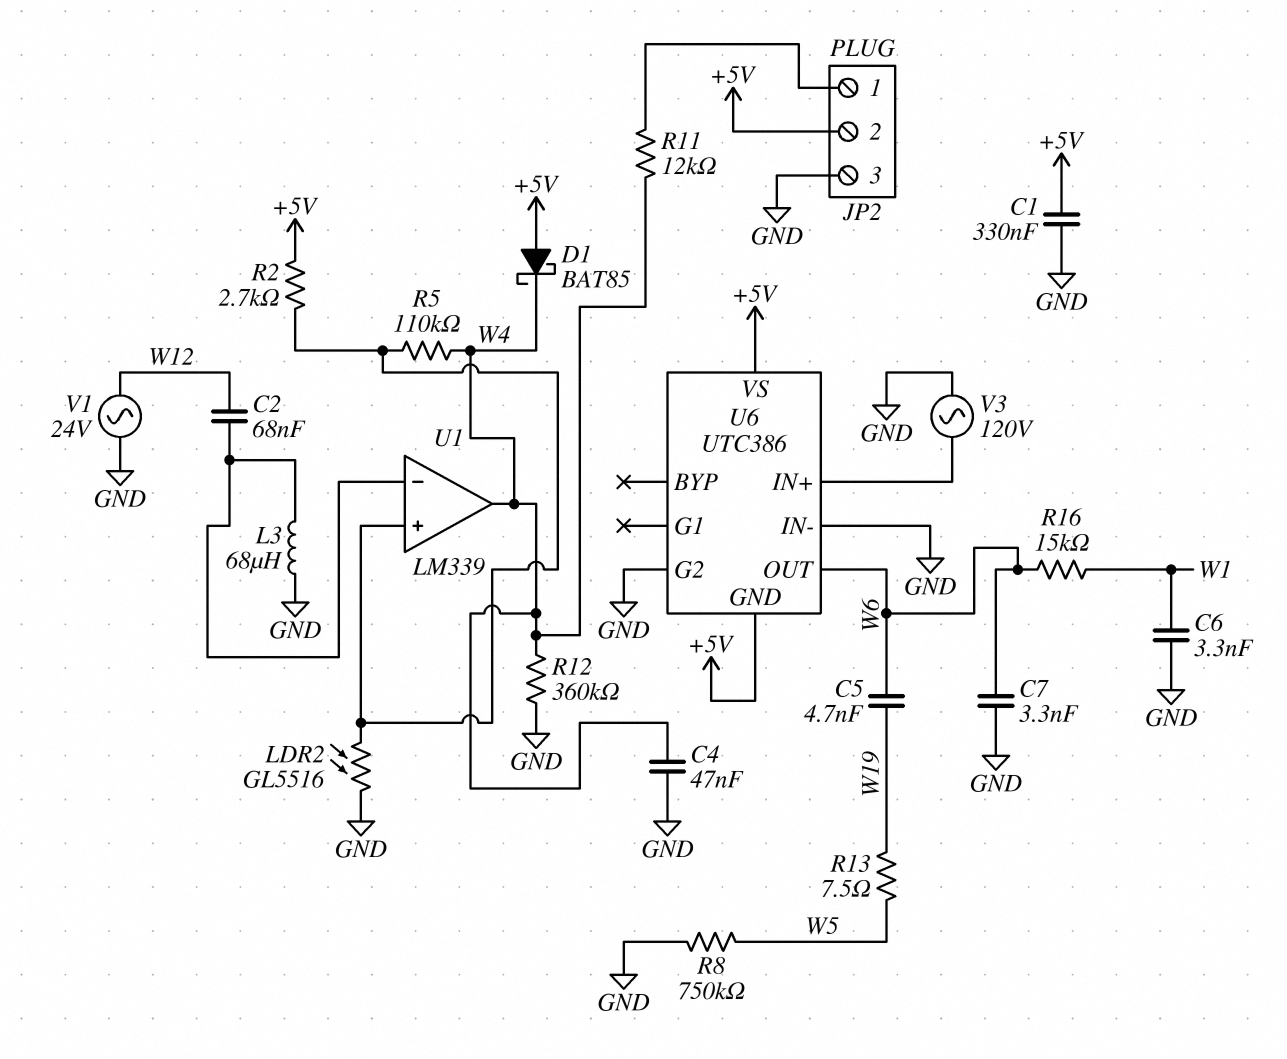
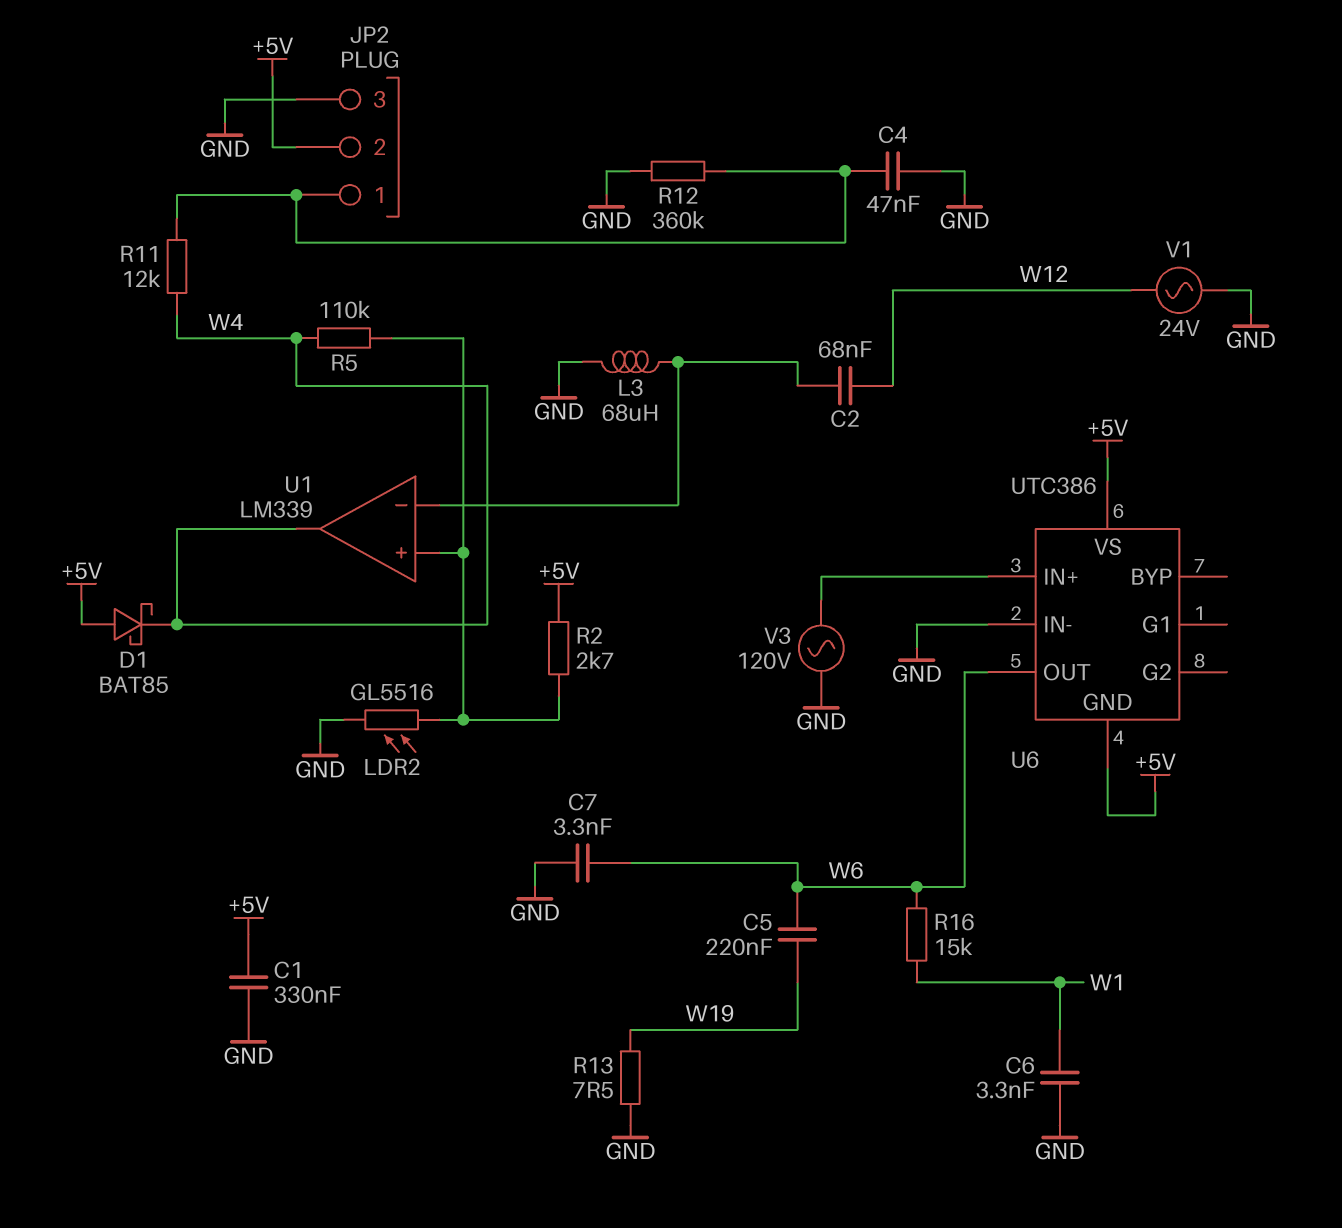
C4: 47nF (GND, W4) -> 47nF (GND, JP2/1)
C5: 4.7nF (W6, W19) -> 220nF (W6, W19)
R8: 750k (GND, W5) -> none
R12: 360k (GND, W4) -> 360k (GND, JP2/1)
R13: 7.5 (W5, W19) -> 7.5 (GND, W19)
U6 pin G2: GND -> none

